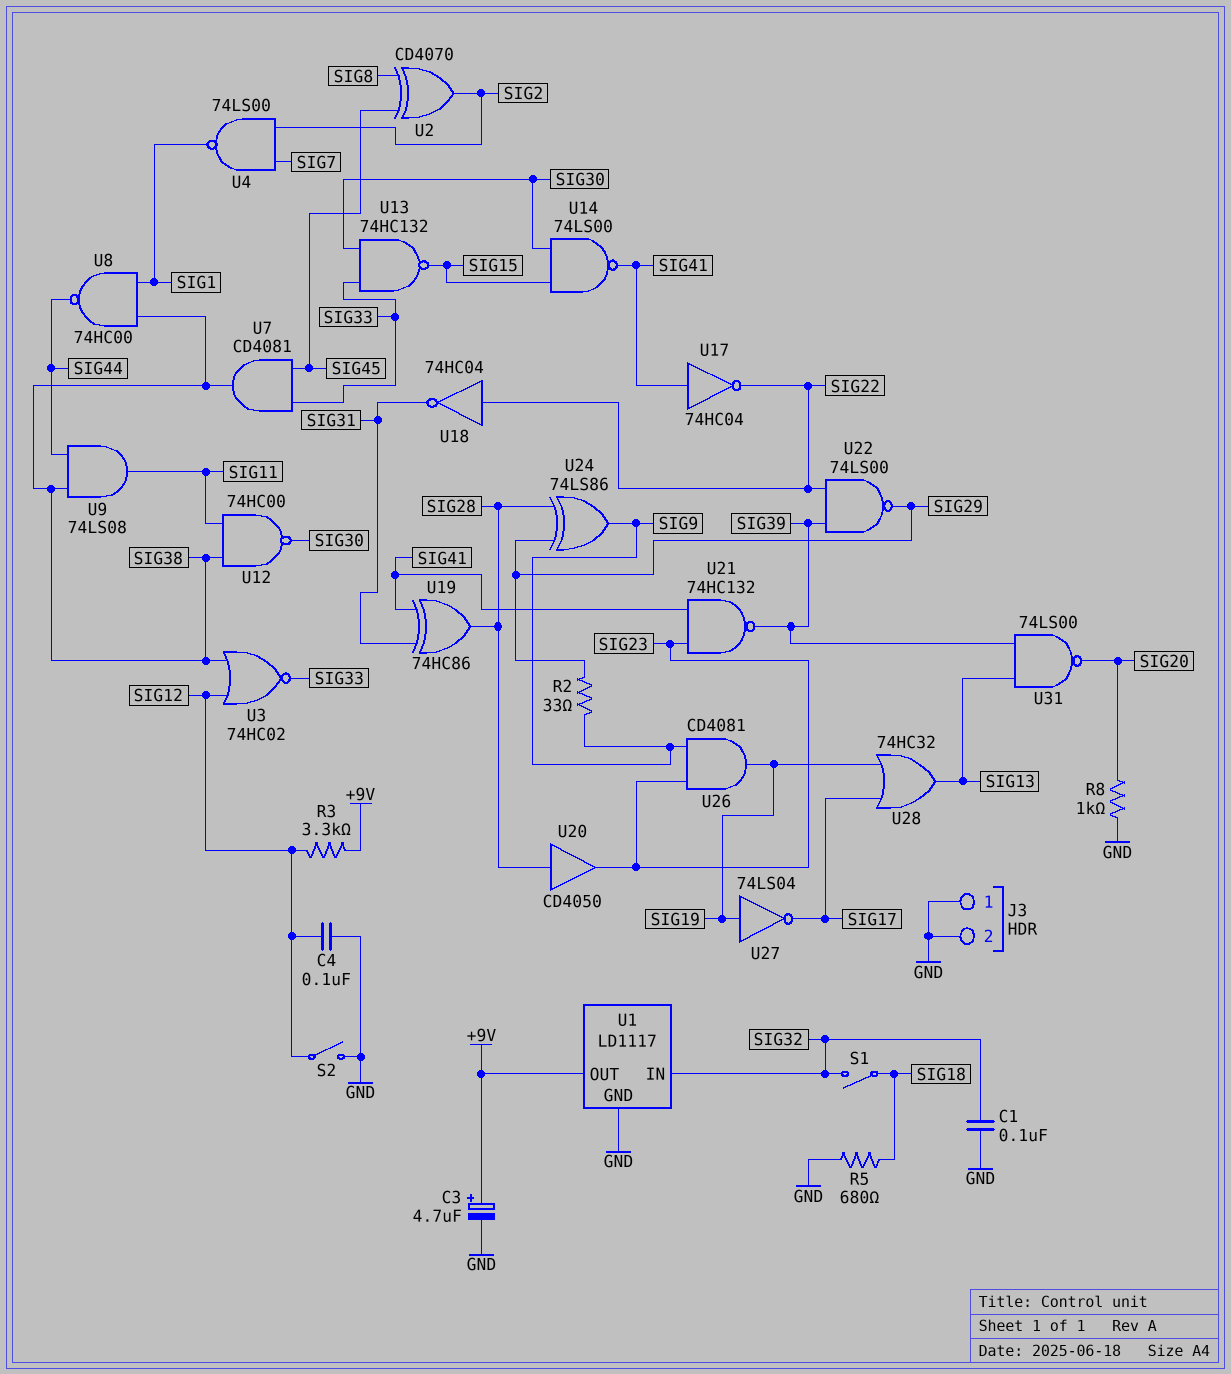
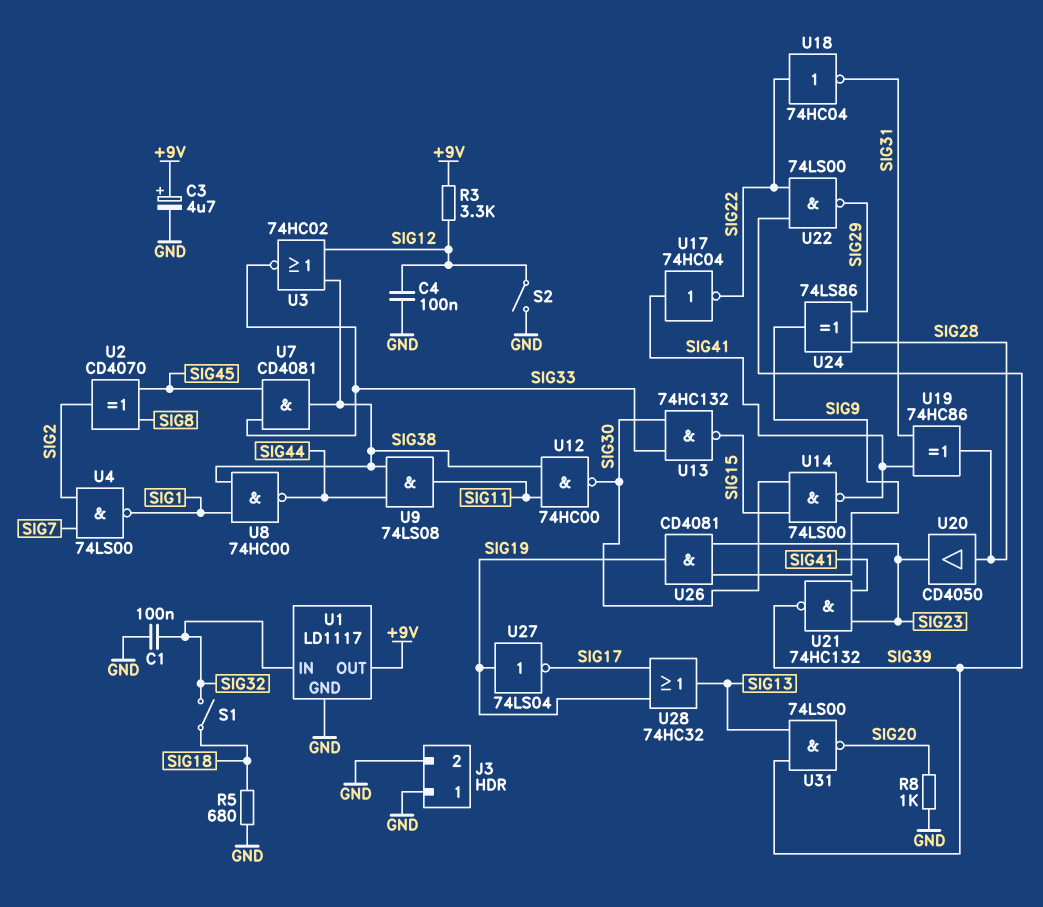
R2: 33 (SIG9, SIG29) -> none

